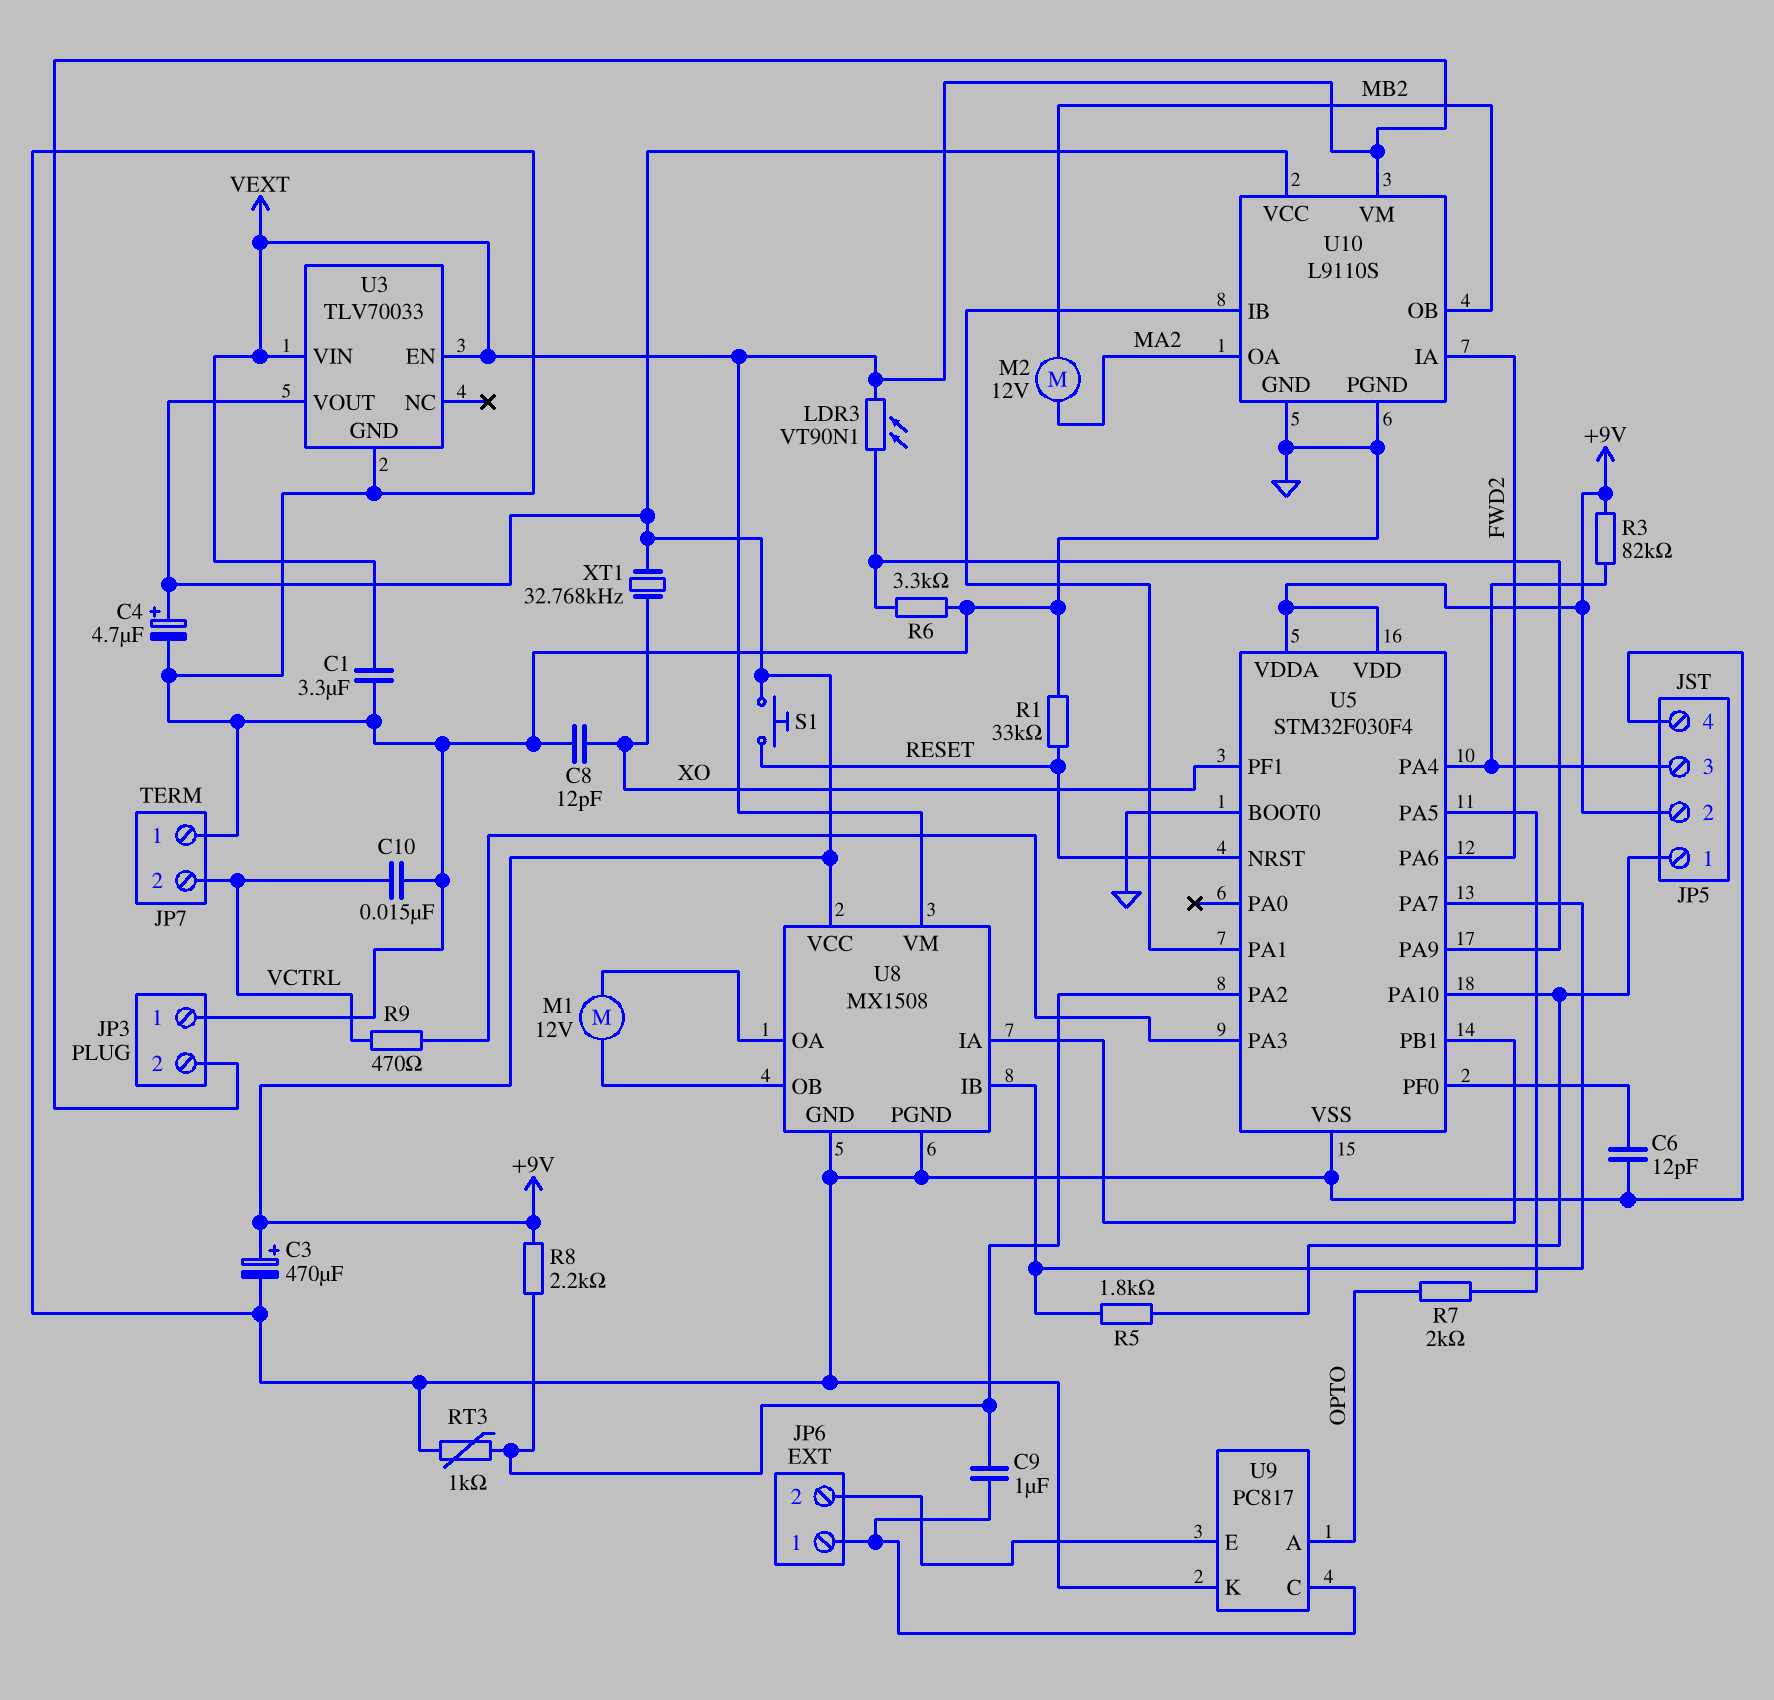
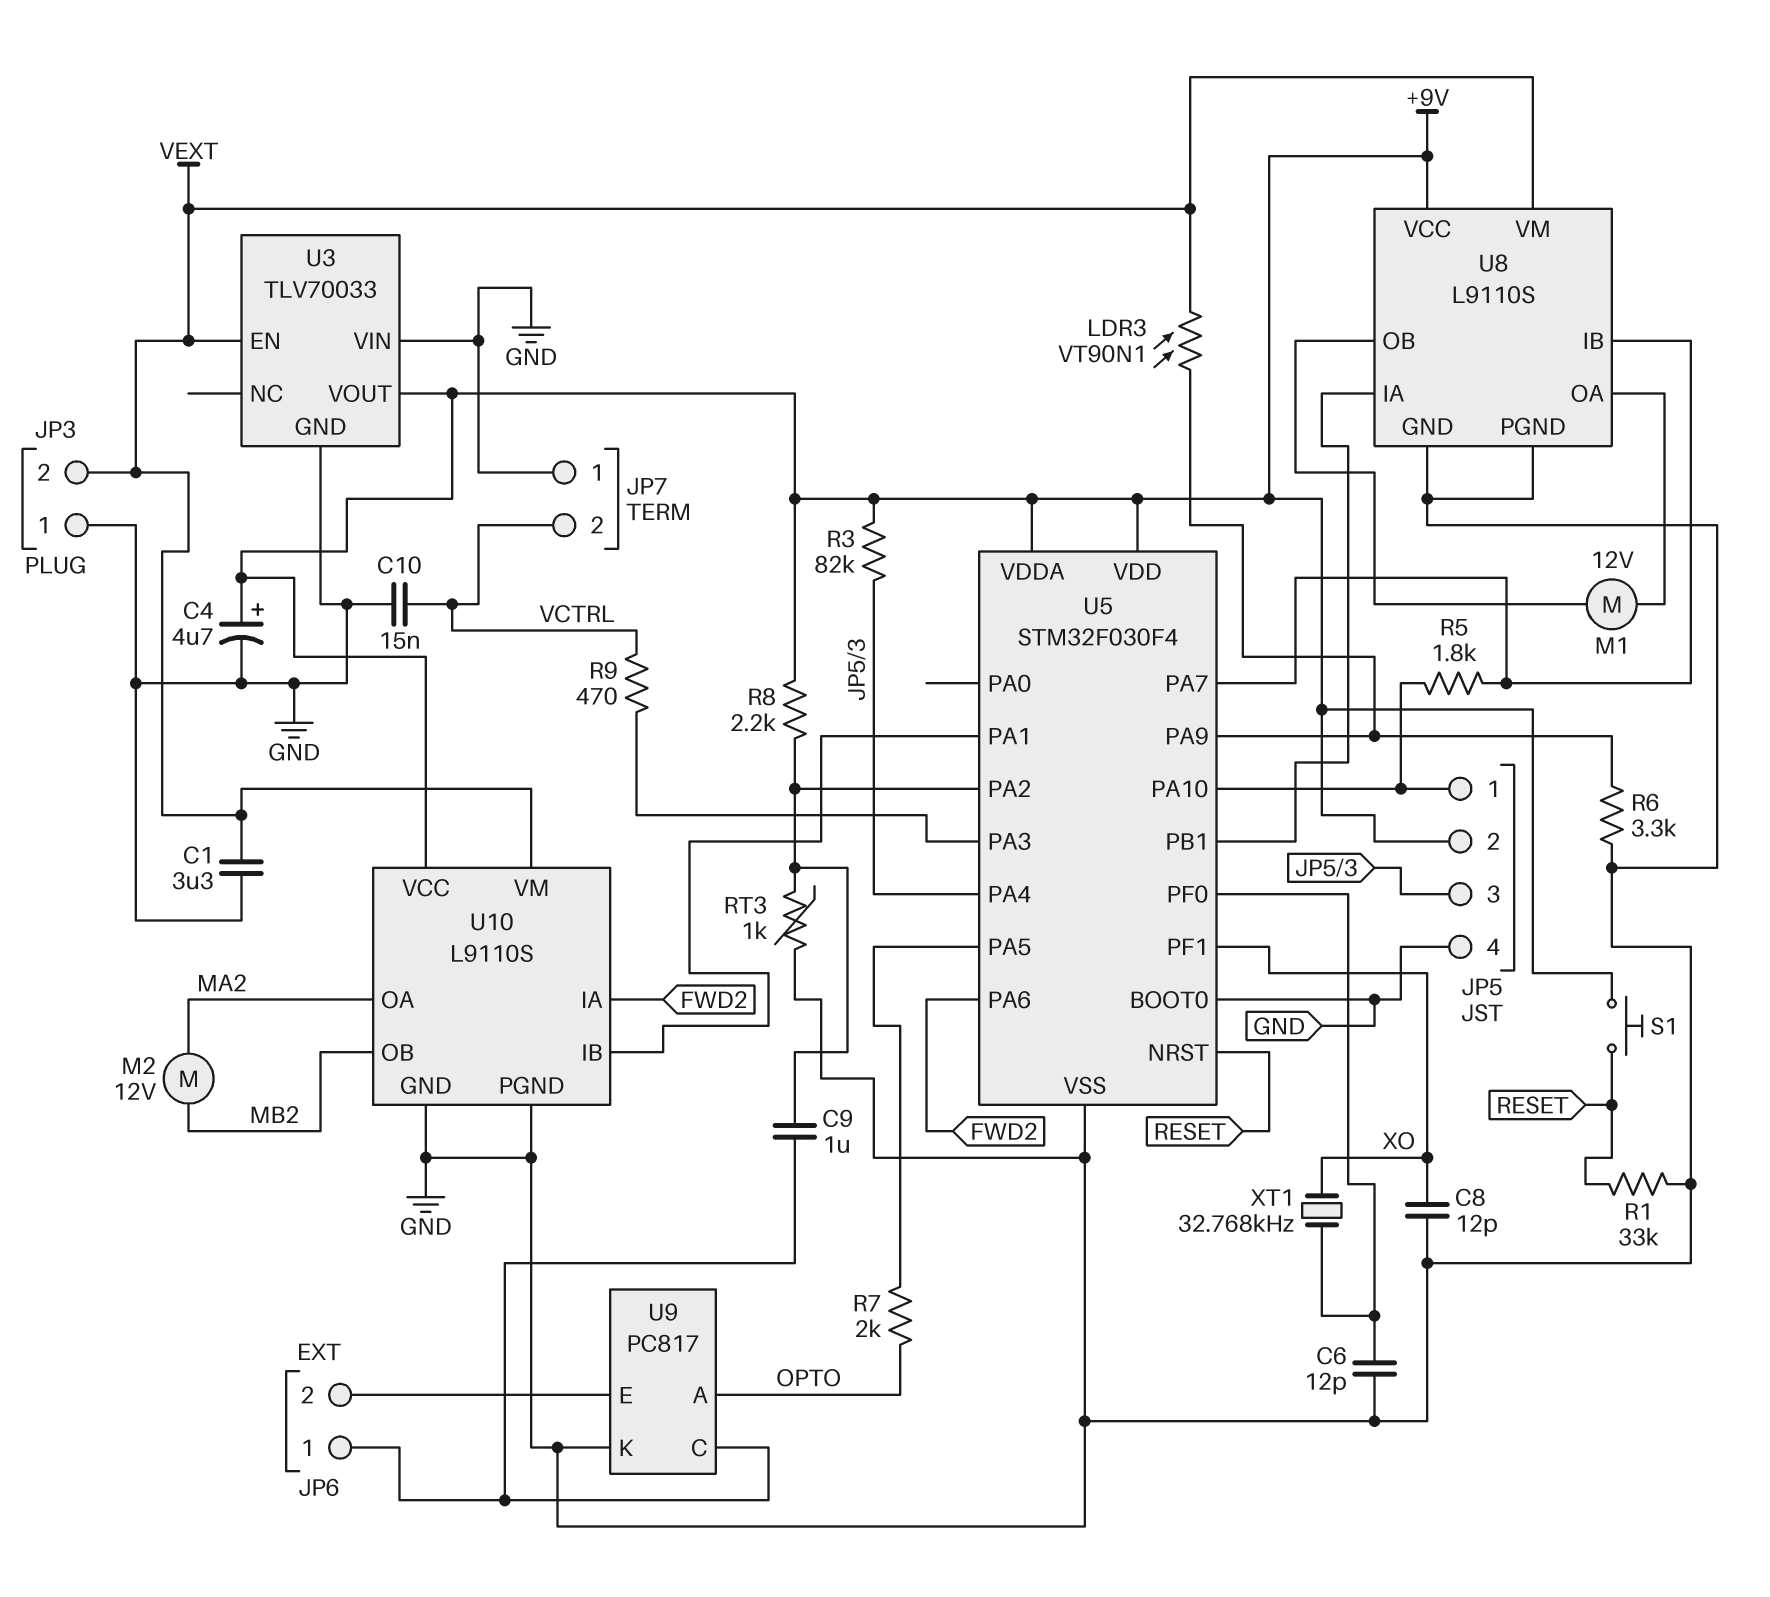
C3: 470uF (plus +9V, minus GND) -> none
U3 pin VIN: VEXT -> GND
U8: MX1508 -> L9110S
XT1: 32.768kHz (+9V, XO) -> 32.768kHz (U5/PF0, XO)

